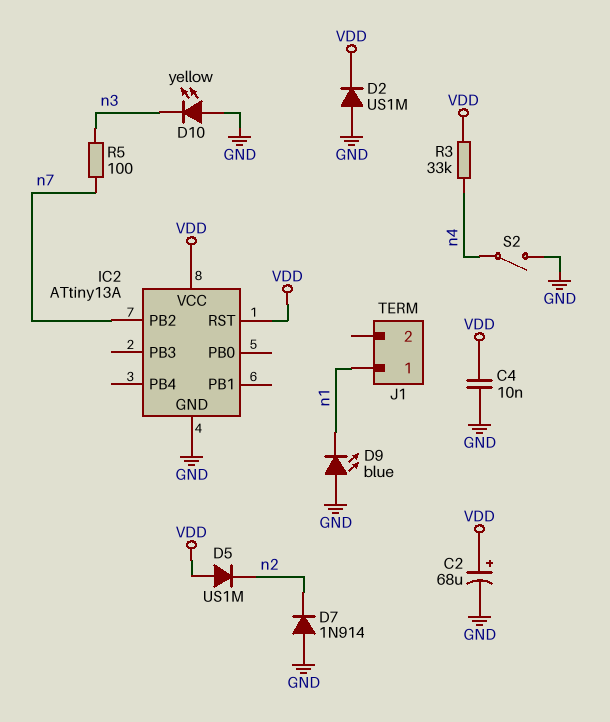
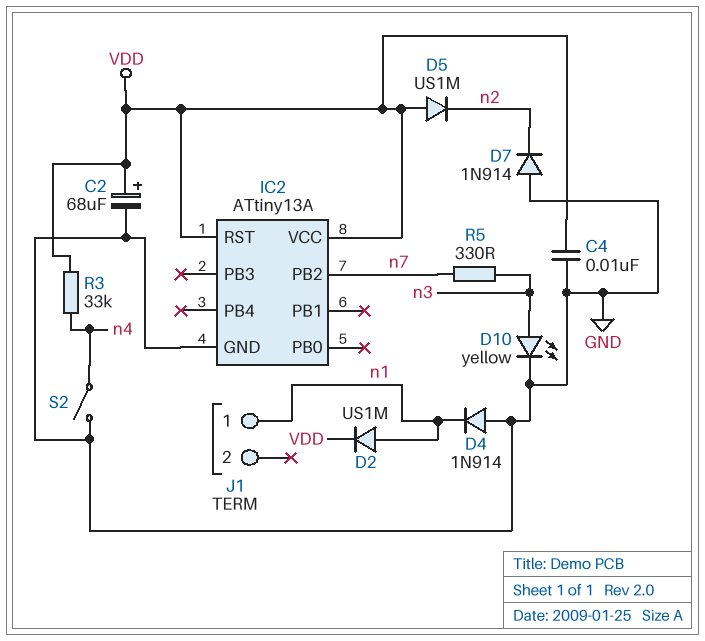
D2: diode US1M (A GND, K VDD) -> diode US1M (A n1, K VDD)
D4: none -> diode 1N914 (A GND, K n1)
D9: LED blue (A GND, K n1) -> none
D10: LED yellow (A GND, K n3) -> LED yellow (A n3, K GND)
R5: 100 (n3, n7) -> 330 (n3, n7)

